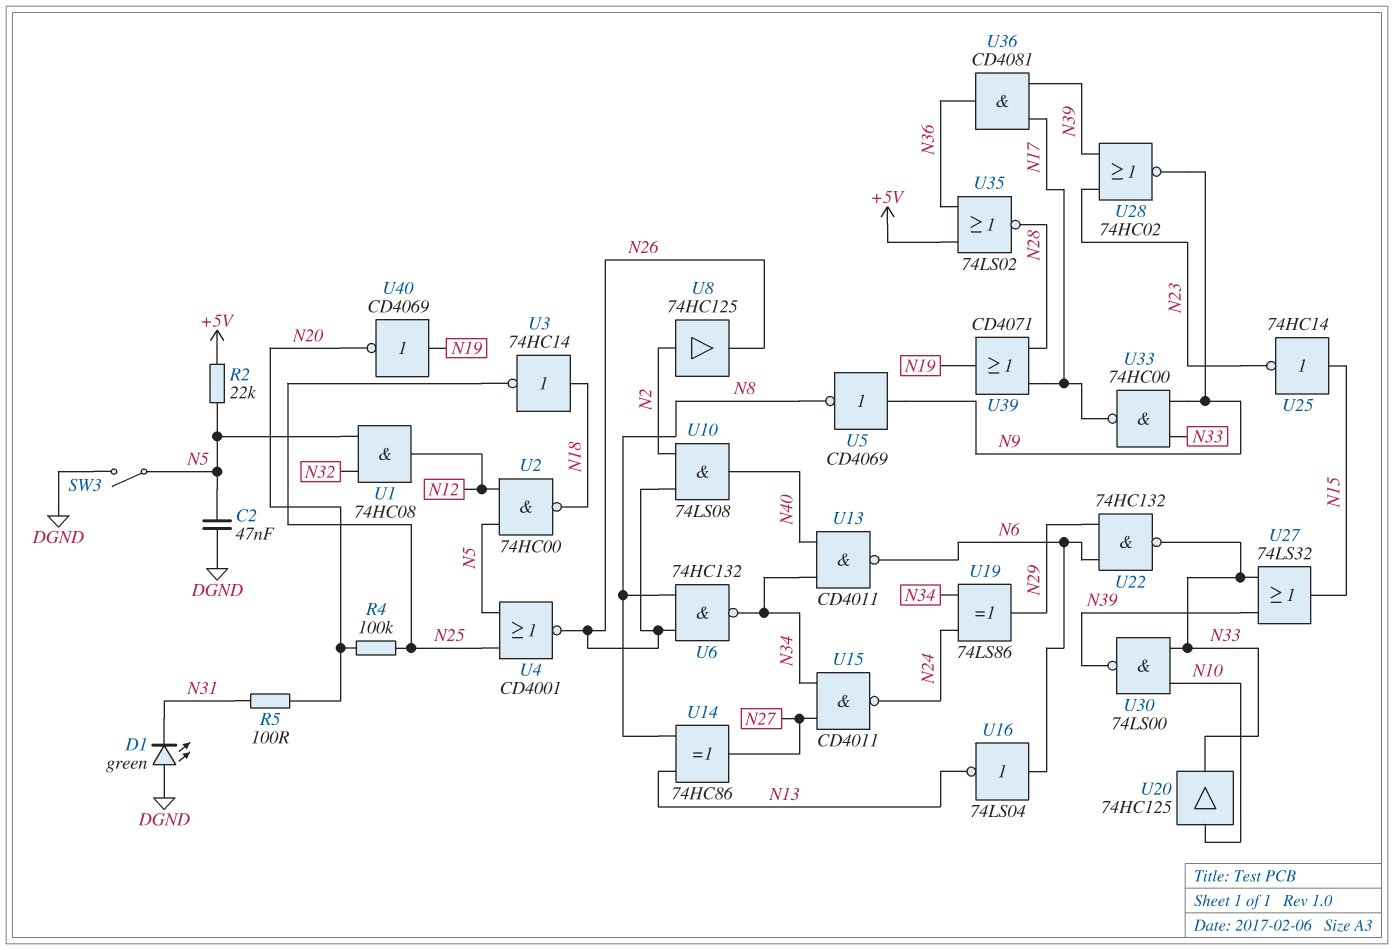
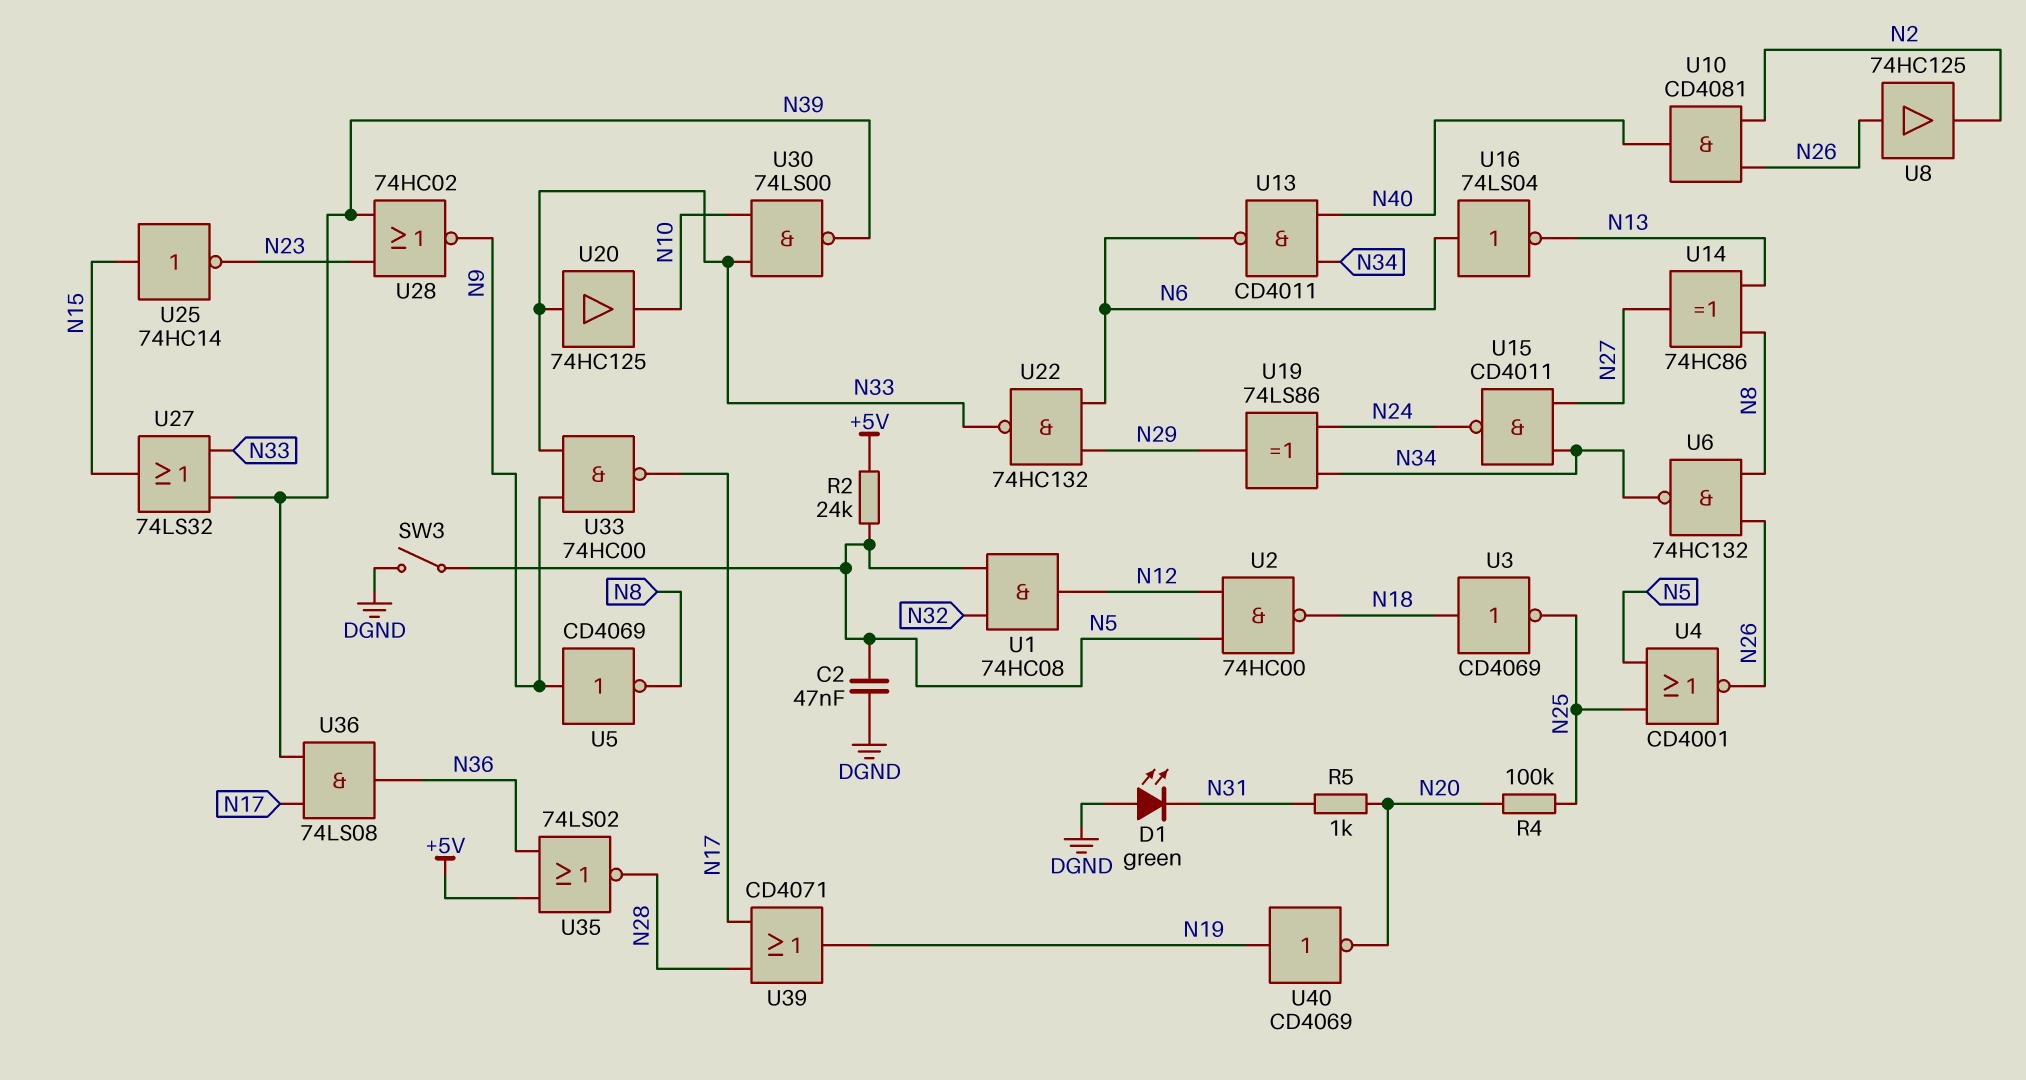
R2: 22k (+5V, N5) -> 24k (+5V, N5)
R5: 100 (N20, N31) -> 1k (N20, N31)
U3: NOT 74HC14 (in N18, out N25) -> NOT CD4069 (in N18, out N25)
U8: buffer 74HC125 (in N2, out N26) -> buffer 74HC125 (in N26, out N2)
U10: AND 74LS08 (in N2, in N26, out N40) -> AND CD4081 (in N2, in N26, out N40)
U20: buffer 74HC125 (in N10, out N33) -> buffer 74HC125 (in N33, out N10)
U36: AND CD4081 (in N17, in N39, out N36) -> AND 74LS08 (in N17, in N39, out N36)

